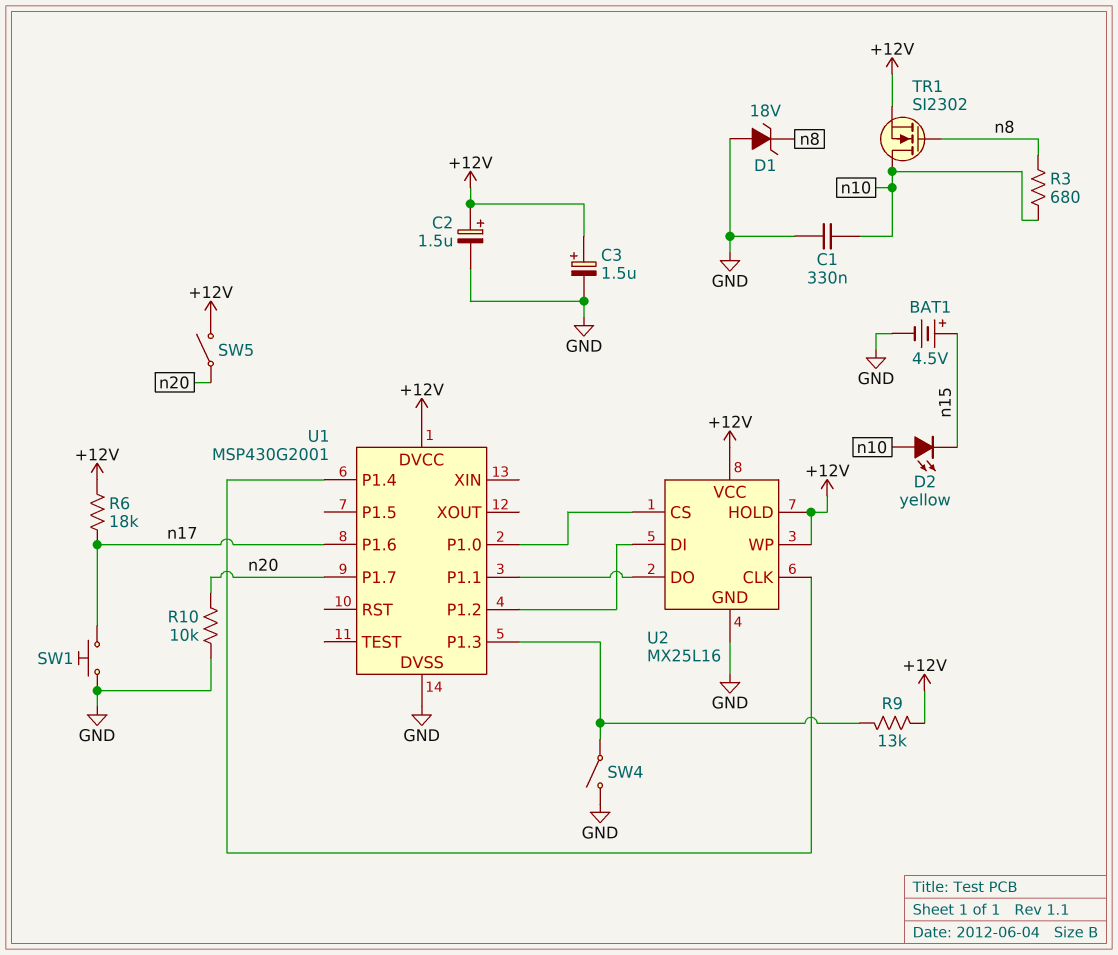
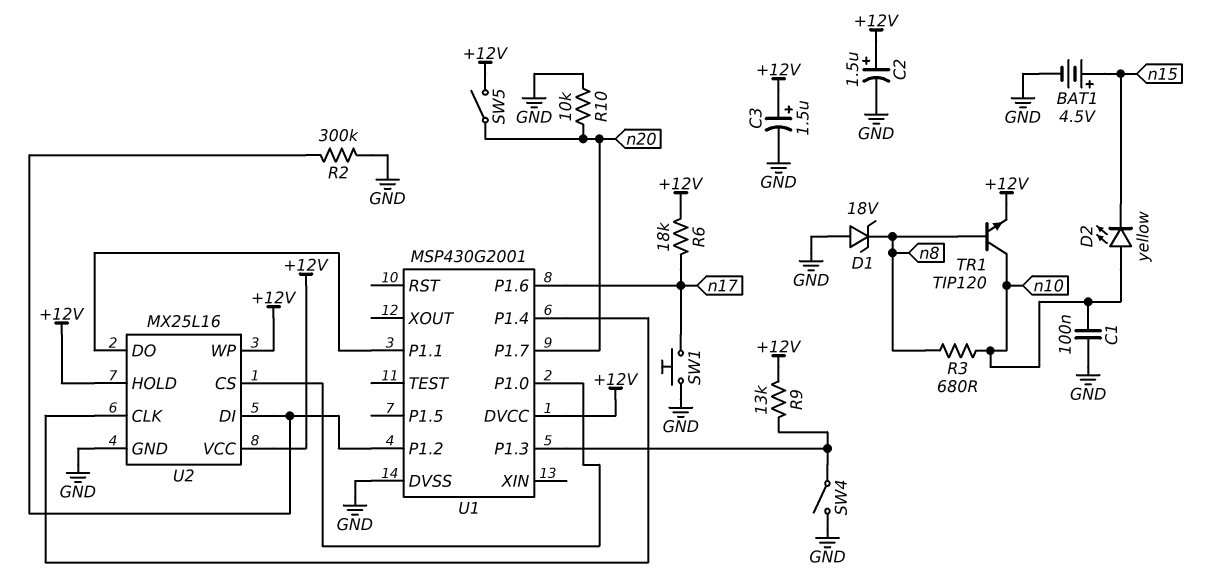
C1: 330nF (GND, n10) -> 100nF (GND, n10)
R2: none -> 300k (GND, U1/P1.2)
TR1: NMOS SI2302 (G n8, D n10, S +12V) -> NPN TIP120 (B n8, C n10, E +12V)

